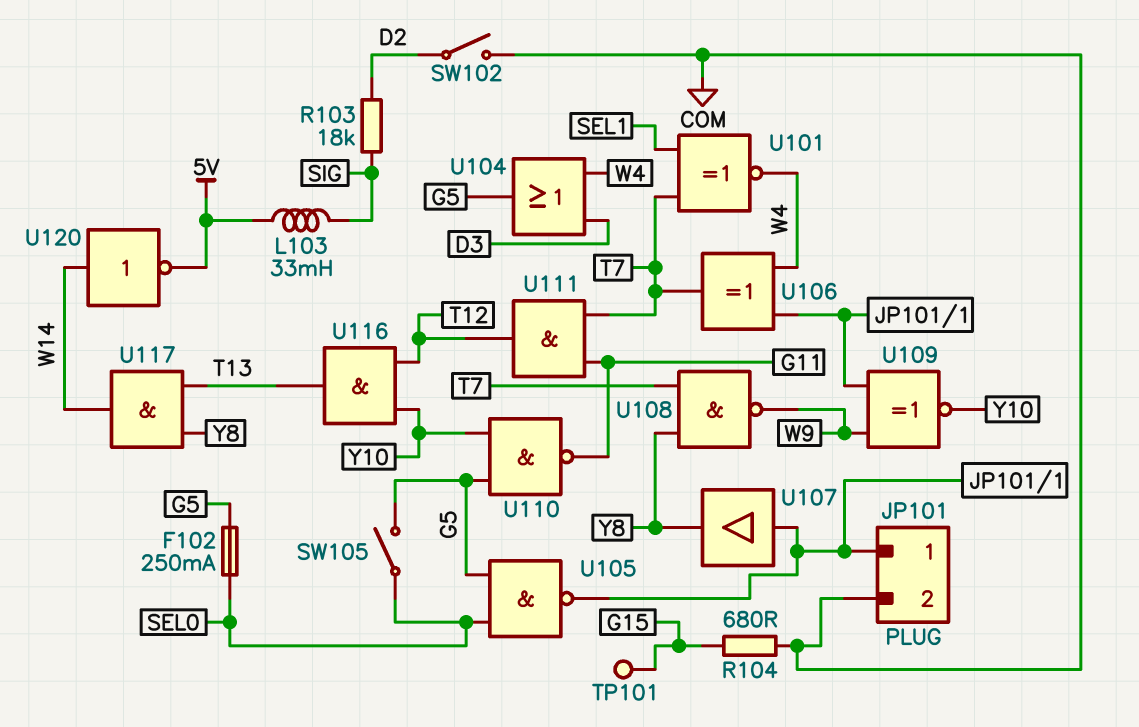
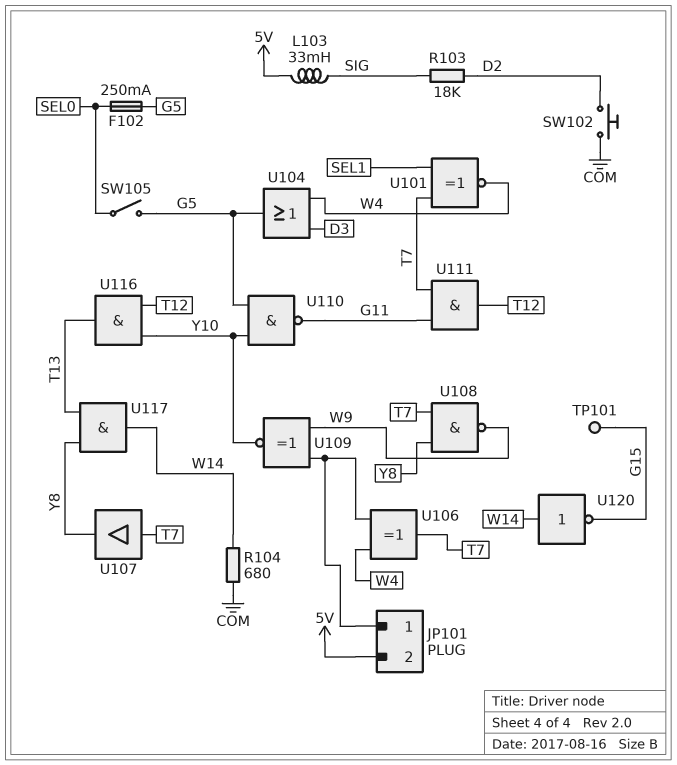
JP101 pin 2: COM -> 5V
R104: 680 (COM, G15) -> 680 (COM, W14)
SW102: switch (COM, D2) -> button (COM, D2)
U105: NAND (in G5, in SEL0, out JP101/1) -> none
U107: buffer (in JP101/1, out Y8) -> buffer (in T7, out Y8)
U120: NOT (in W14, out 5V) -> NOT (in W14, out G15)

